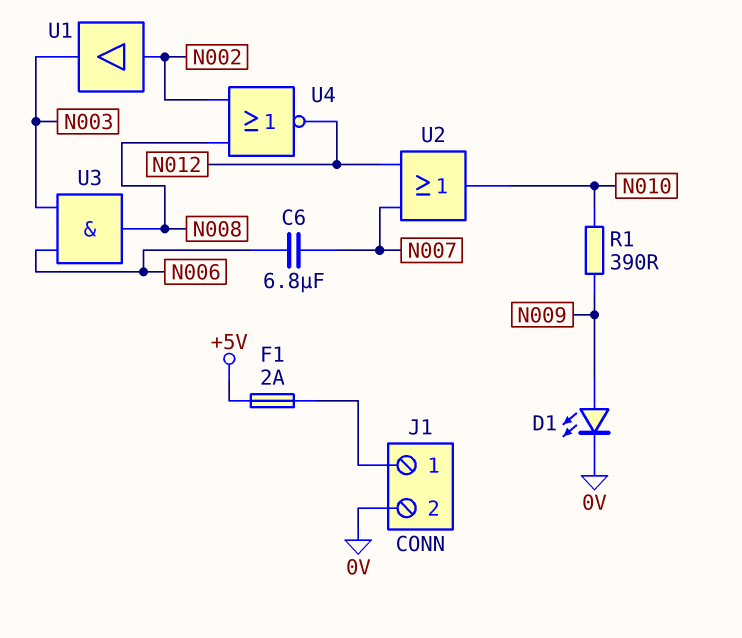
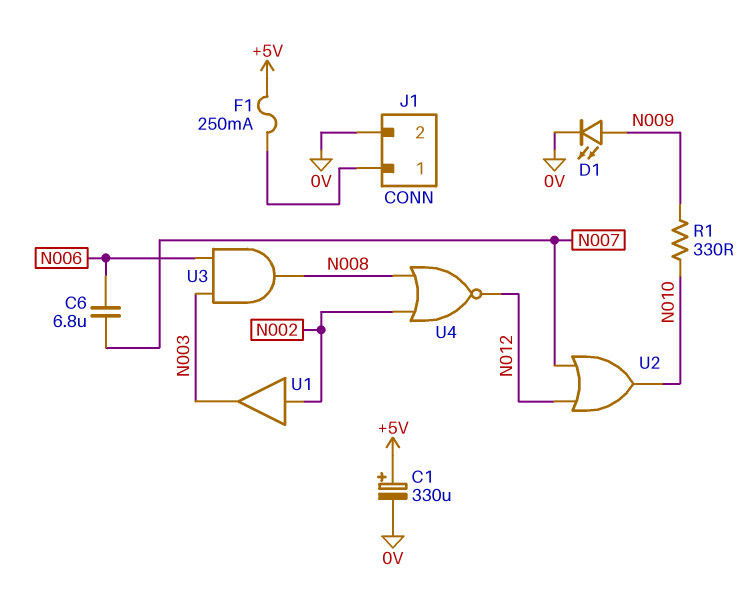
C1: none -> 330uF (plus +5V, minus 0V)
F1: 2A (+5V, J1/1) -> 250mA (+5V, J1/1)
R1: 390 (N009, N010) -> 330 (N009, N010)

